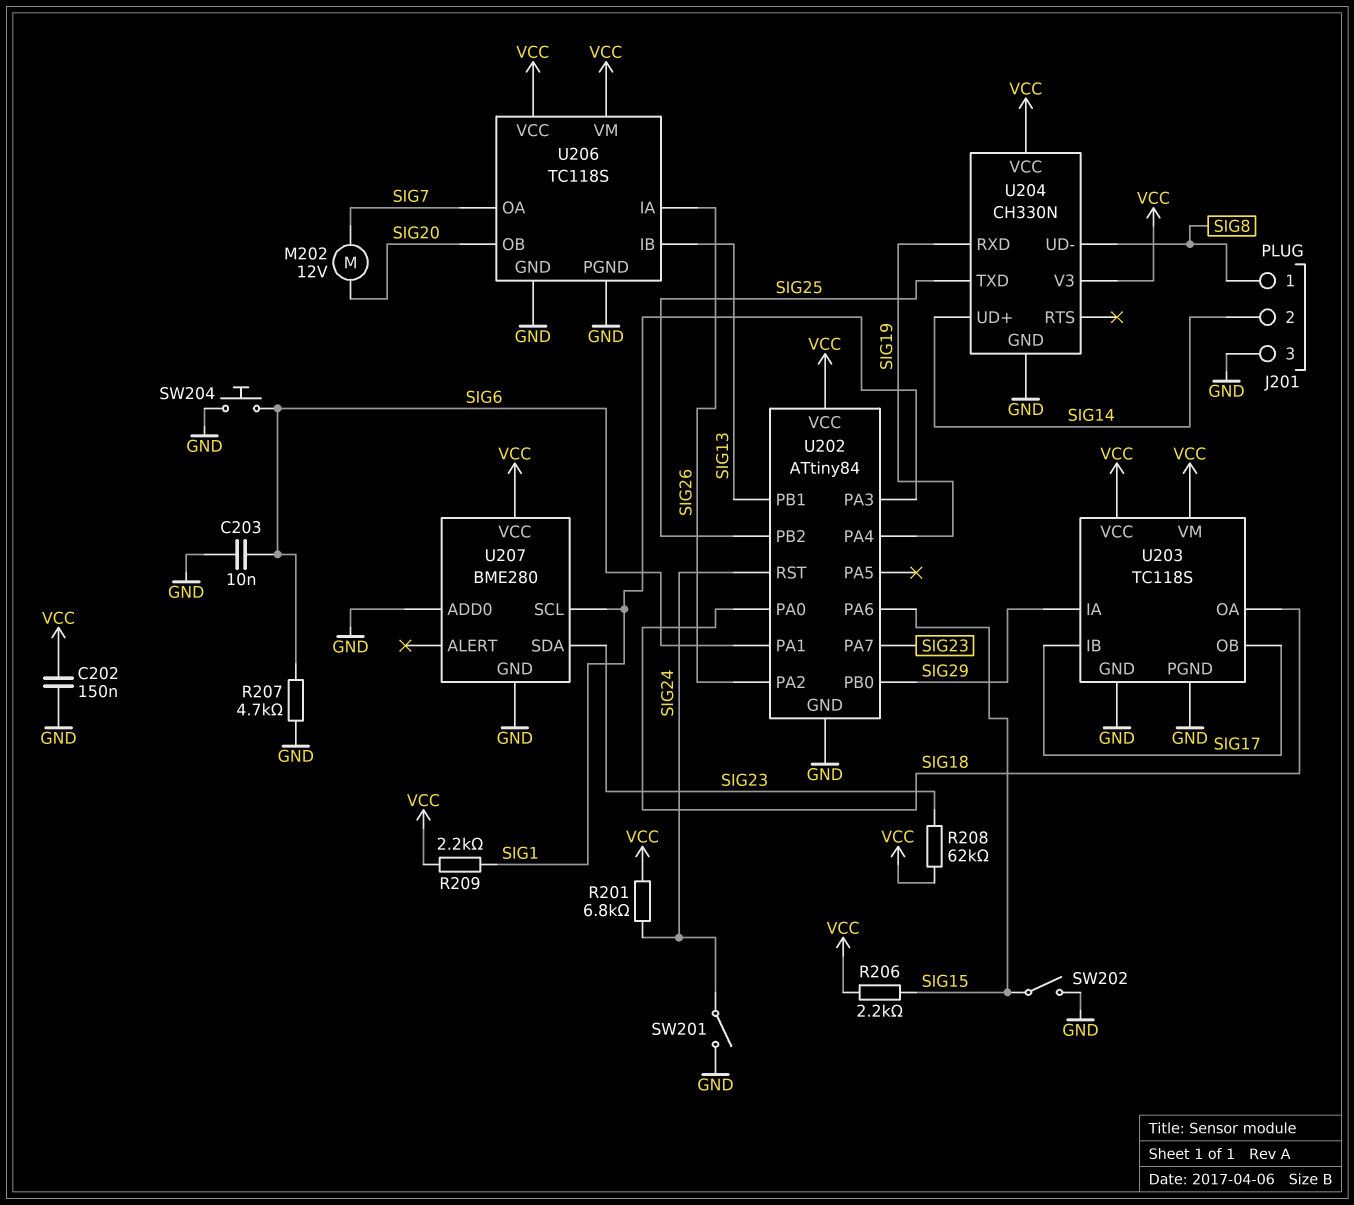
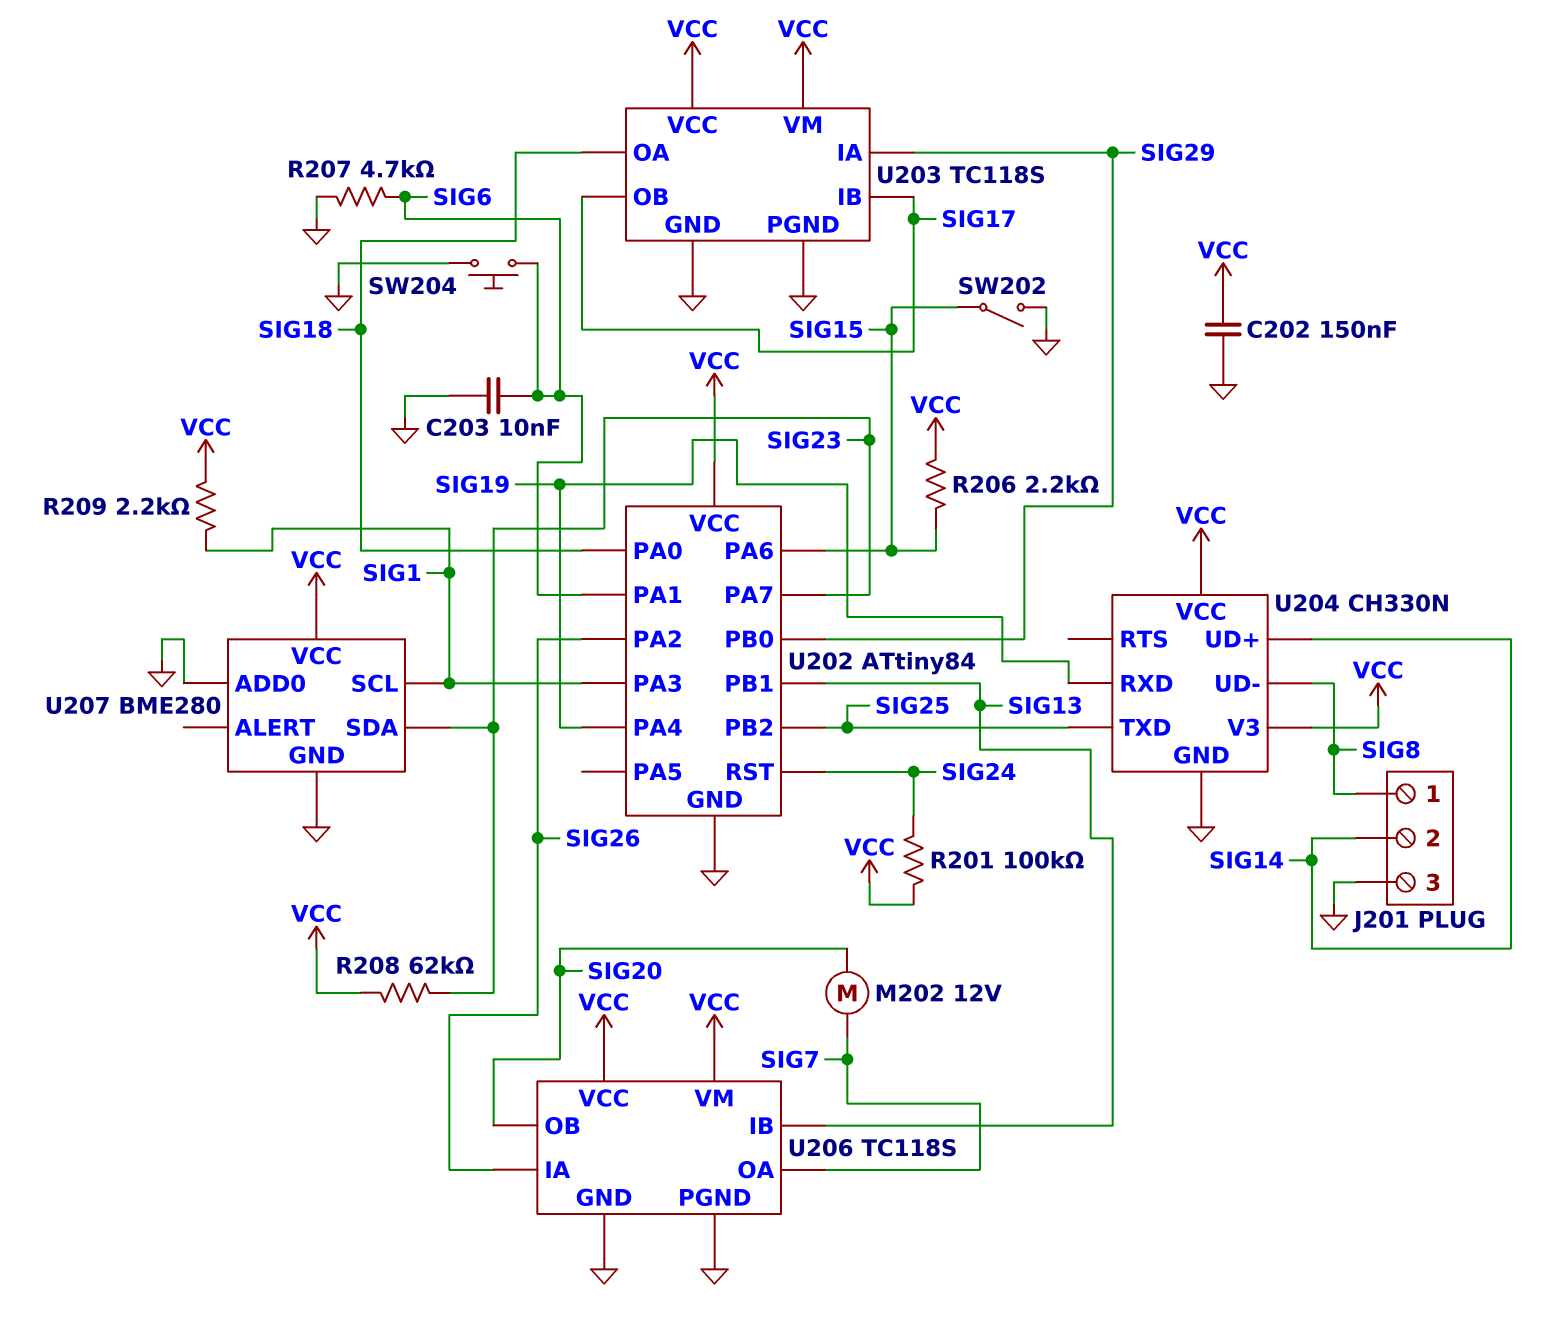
R201: 6.8k (SIG24, VCC) -> 100k (SIG24, VCC)
SW201: switch (GND, SIG24) -> none

